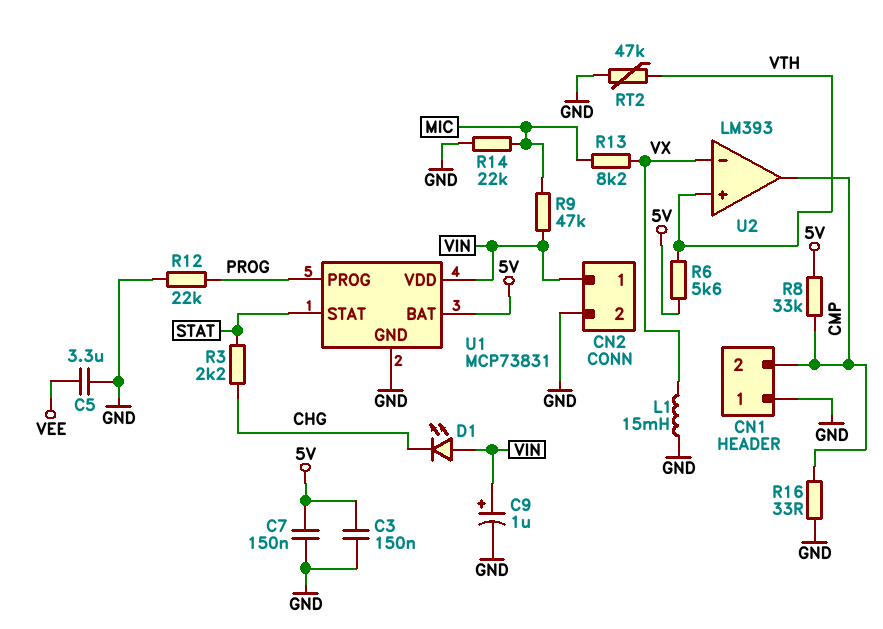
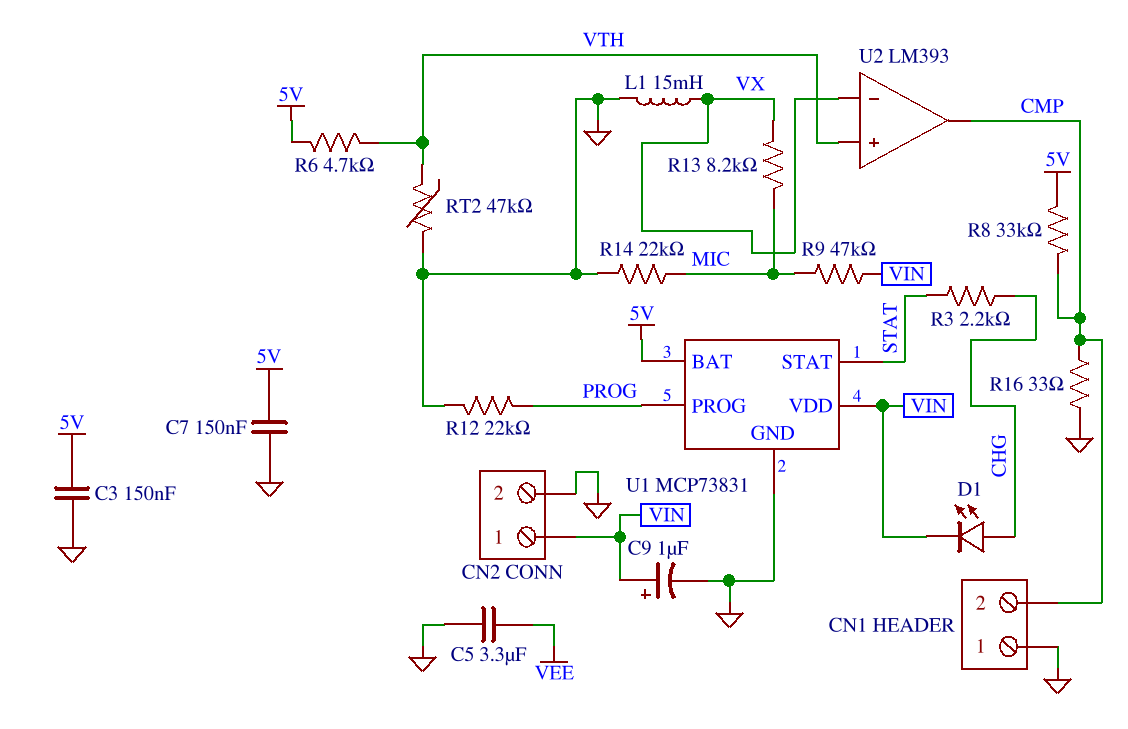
D1: LED (A VIN, K CHG) -> LED (A CHG, K VIN)
R6: 5.6k (5V, VTH) -> 4.7k (5V, VTH)

